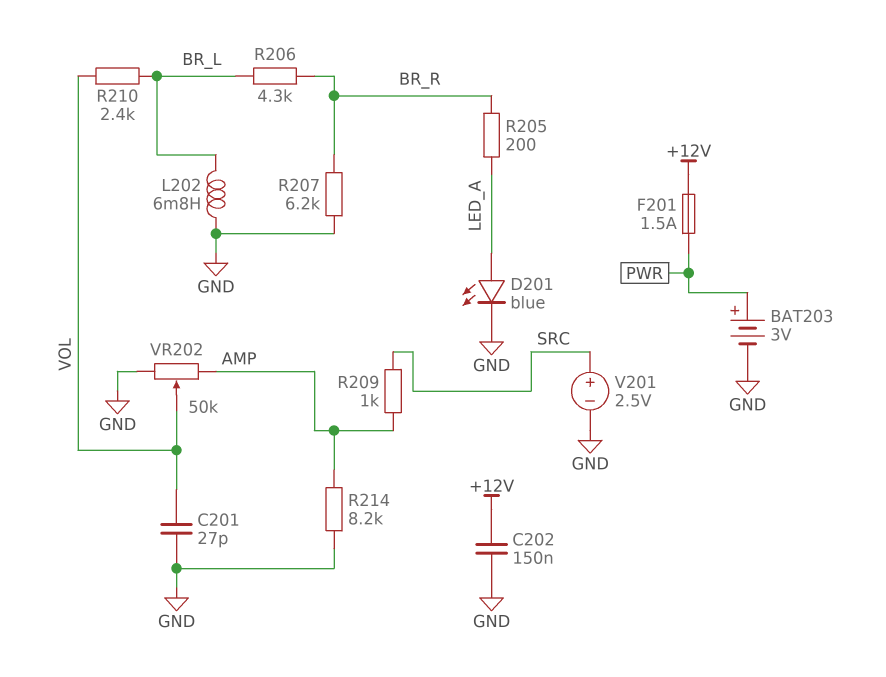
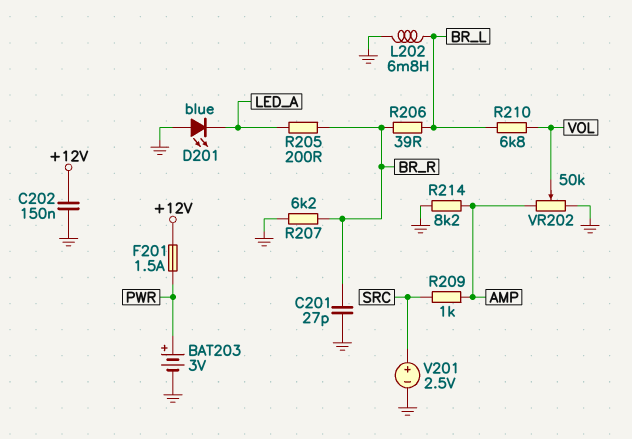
C201: 27pF (GND, VOL) -> 27pF (BR_R, GND)
D201: LED blue (A LED_A, K GND) -> LED blue (A GND, K LED_A)
R206: 4.3k (BR_L, BR_R) -> 39 (BR_L, BR_R)
R210: 2.4k (BR_L, VOL) -> 6.8k (BR_L, VOL)

